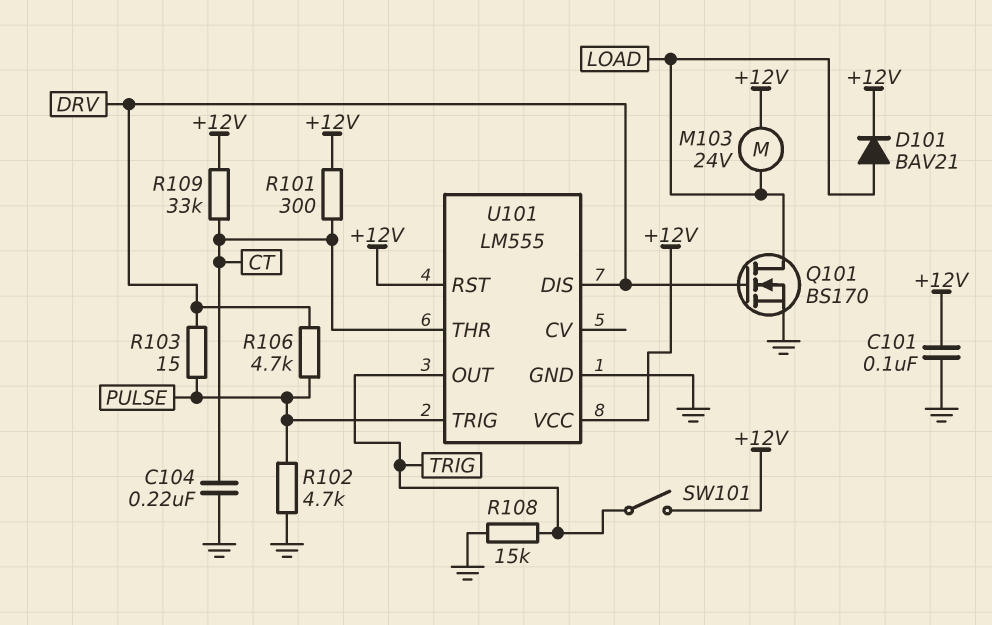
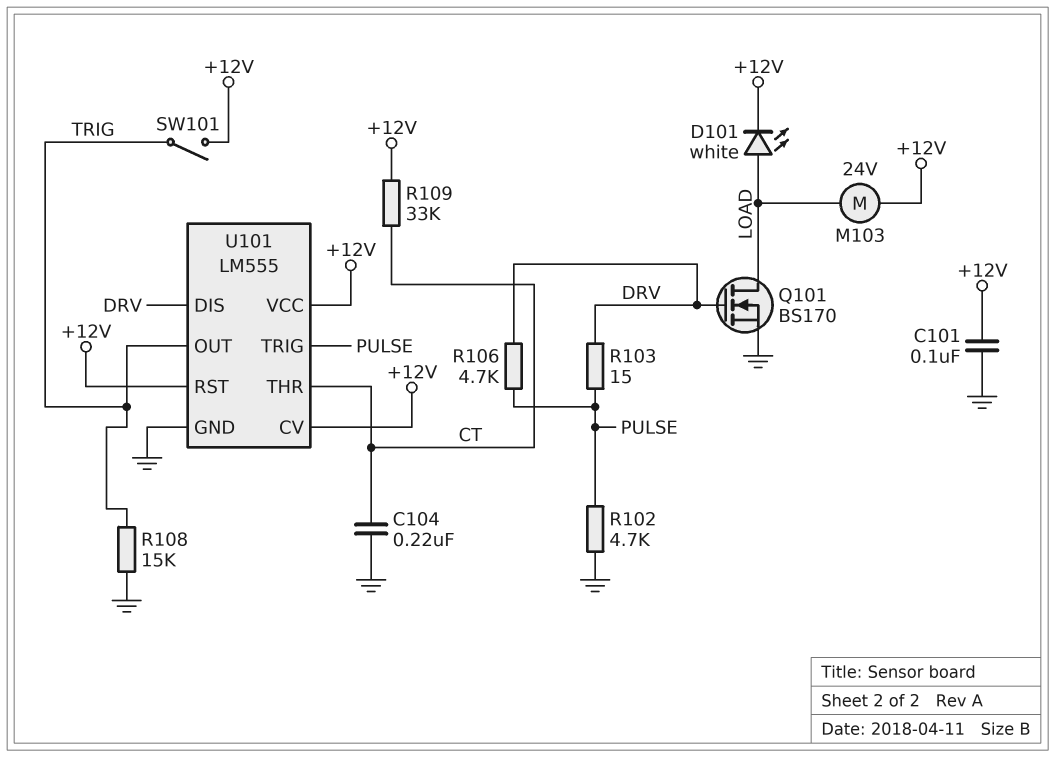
D101: diode BAV21 (A LOAD, K +12V) -> LED white (A LOAD, K +12V)
R101: 300 (+12V, CT) -> none
U101 pin CV: none -> +12V

